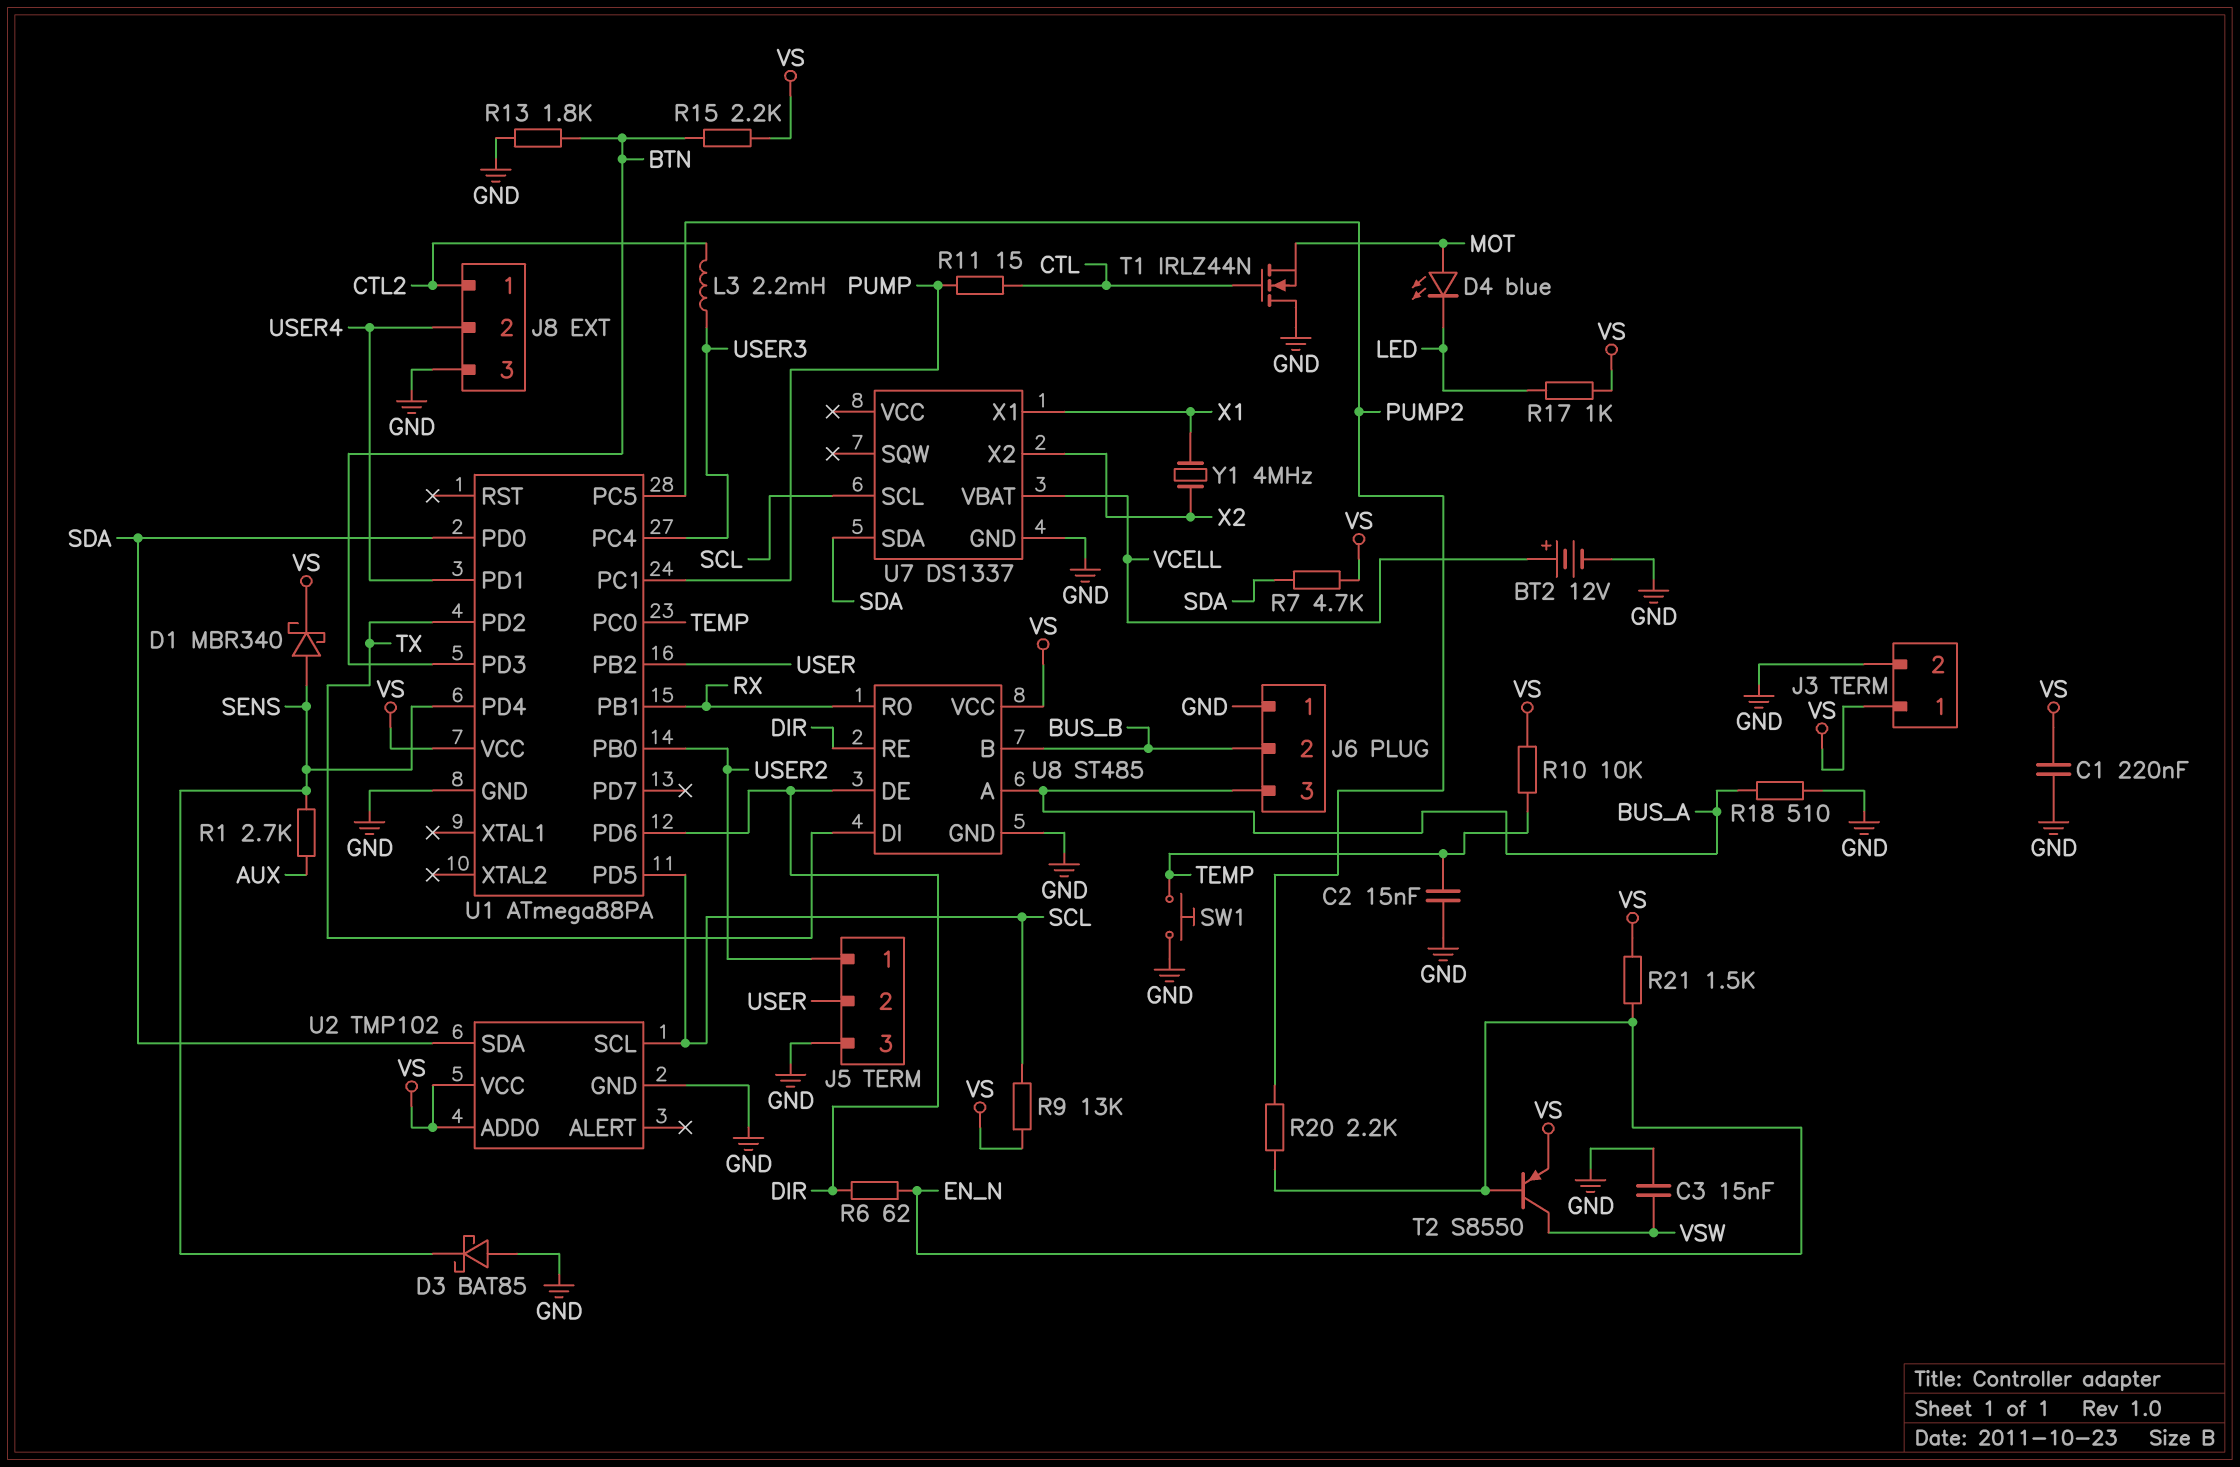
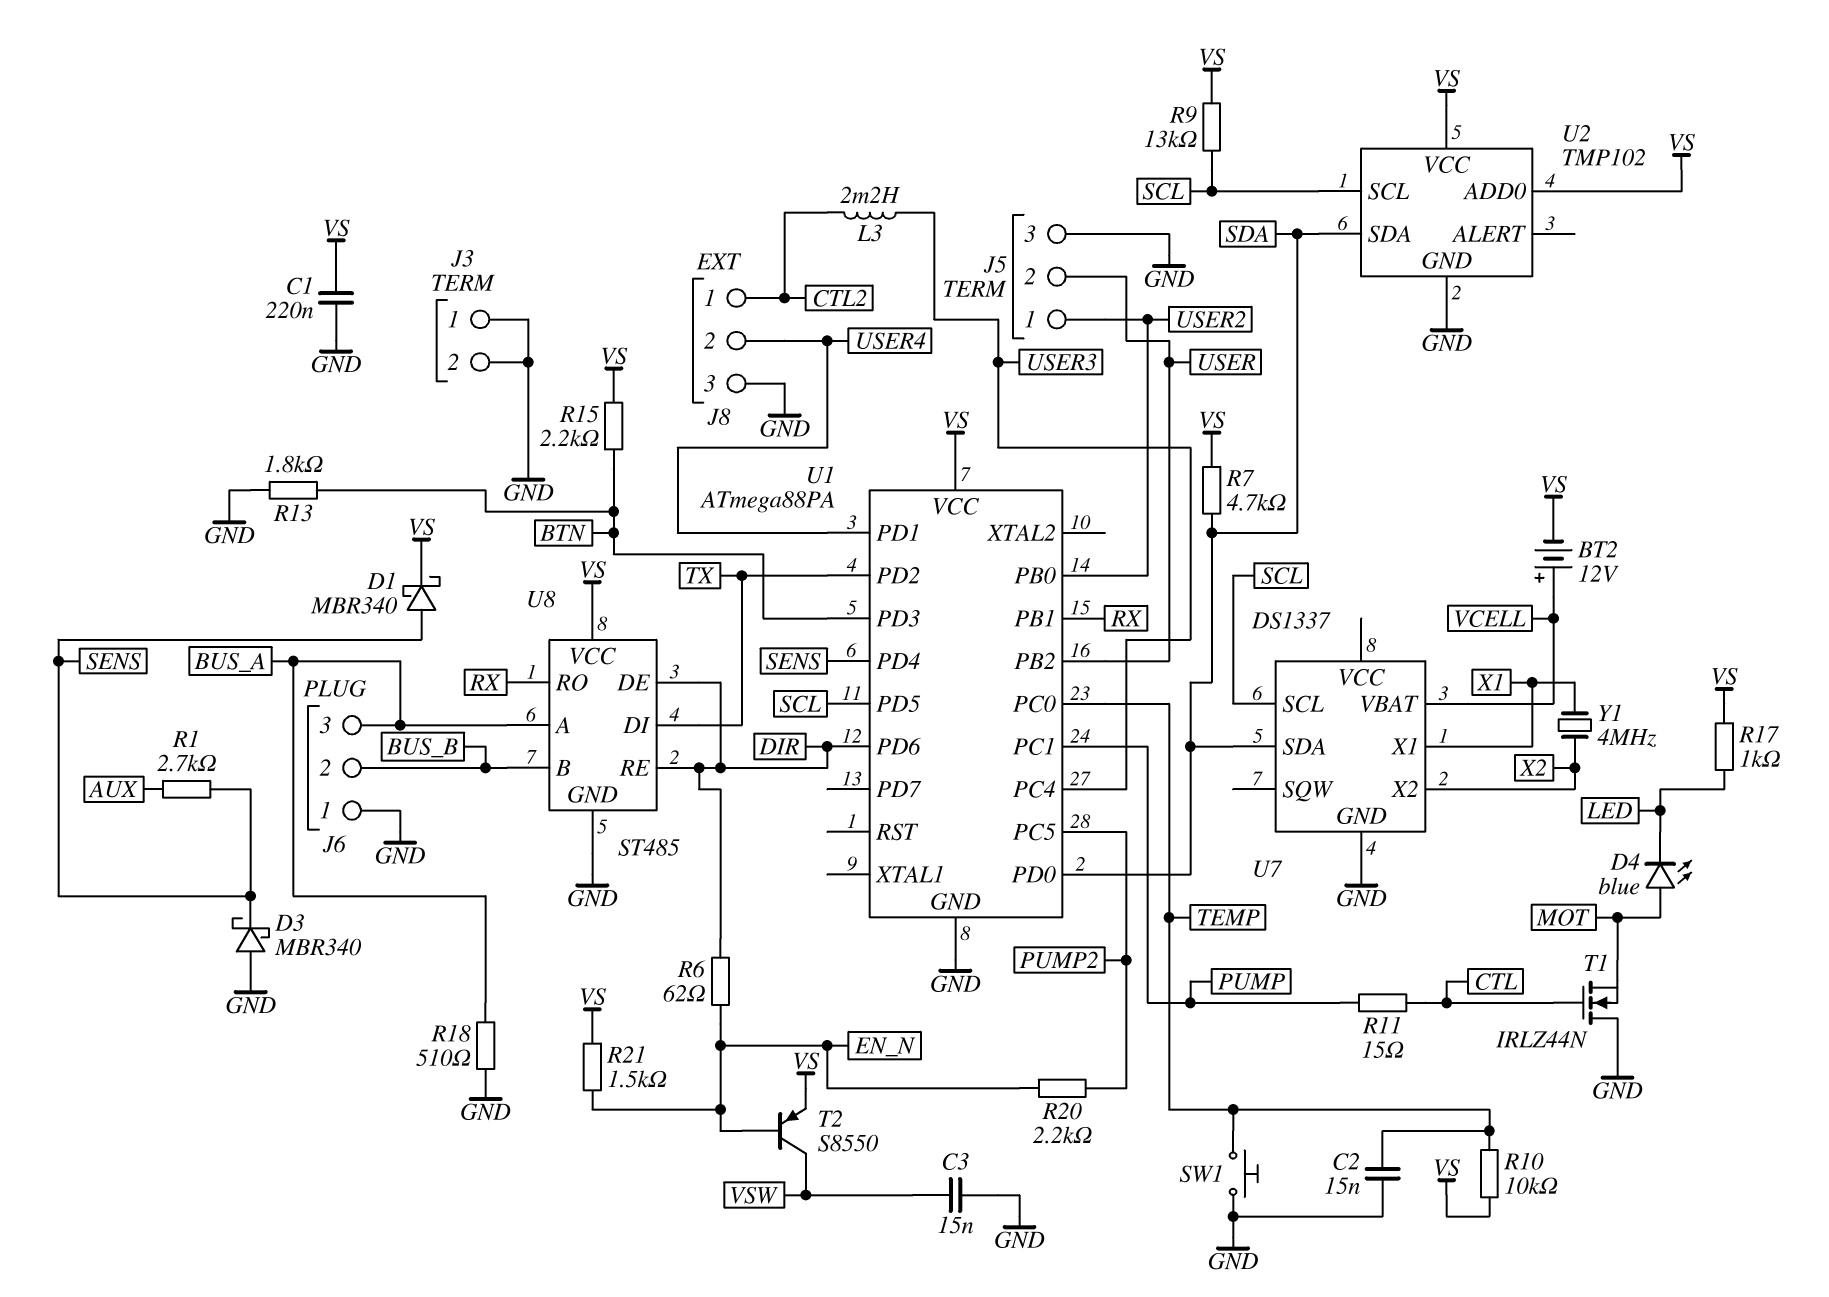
BT2: 12V (plus VCELL, minus GND) -> 12V (plus VCELL, minus VS)
D3: schottky BAT85 (A GND, K SENS) -> schottky MBR340 (A GND, K SENS)
J3 pin 1: VS -> GND

